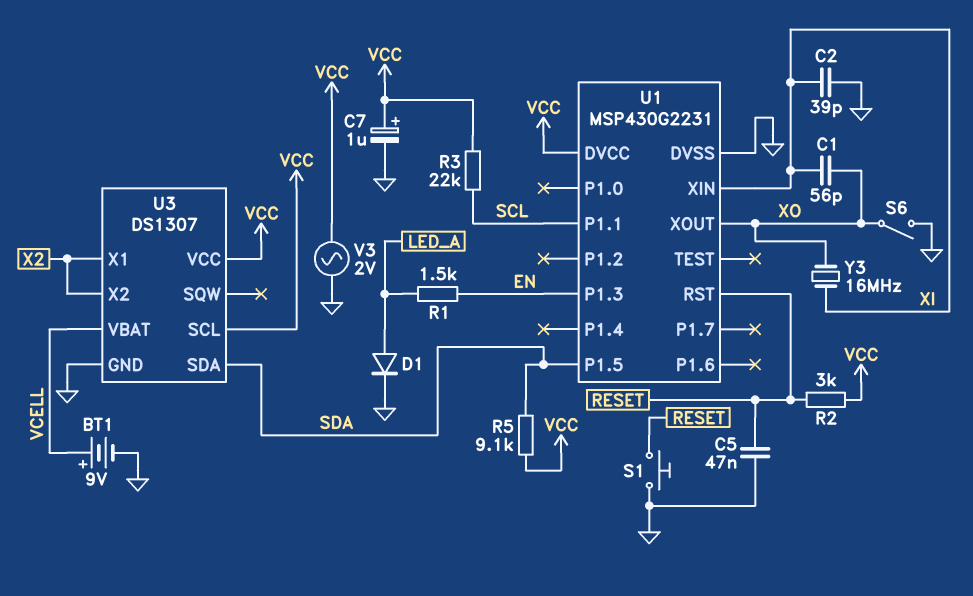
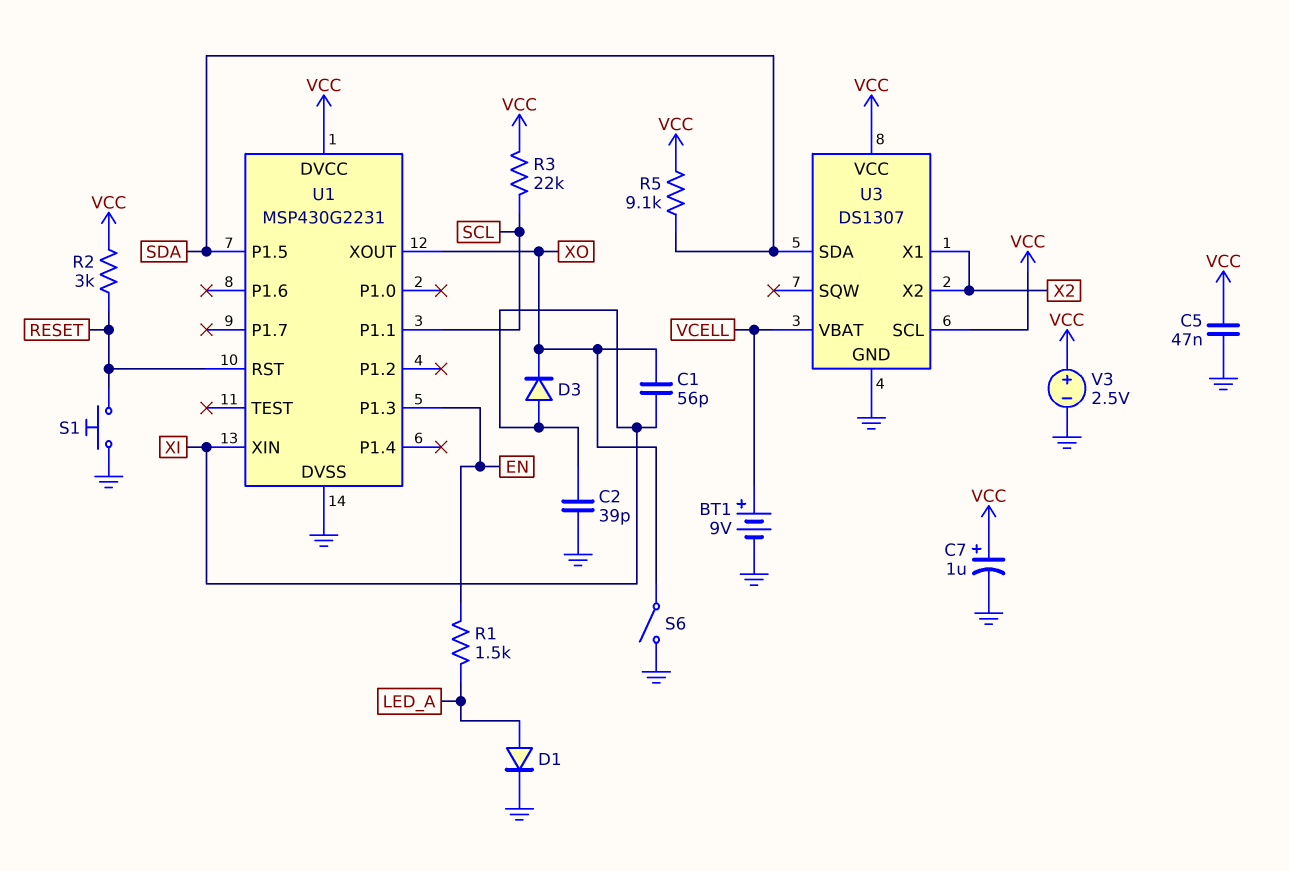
C5: 47nF (GND, RESET) -> 47nF (GND, VCC)
D3: none -> diode (A XI, K XO)
V3: AC 2V (GND, VCC) -> 2.5V (plus VCC, minus GND)
Y3: 16MHz (XI, XO) -> none

